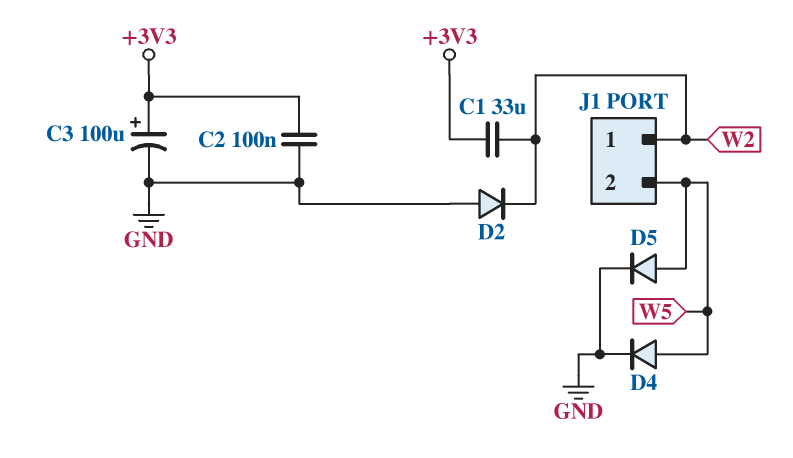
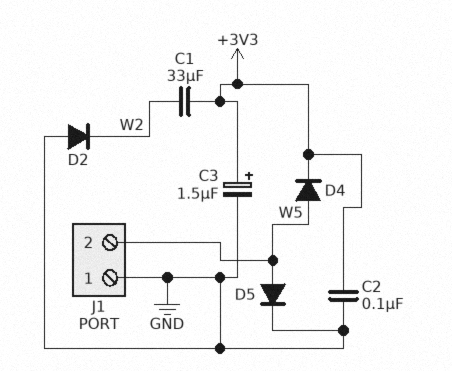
C3: 100uF (plus +3V3, minus GND) -> 1.5uF (plus +3V3, minus GND)
D4: diode (A W5, K GND) -> diode (A W5, K +3V3)
J1 pin 1: W2 -> GND

